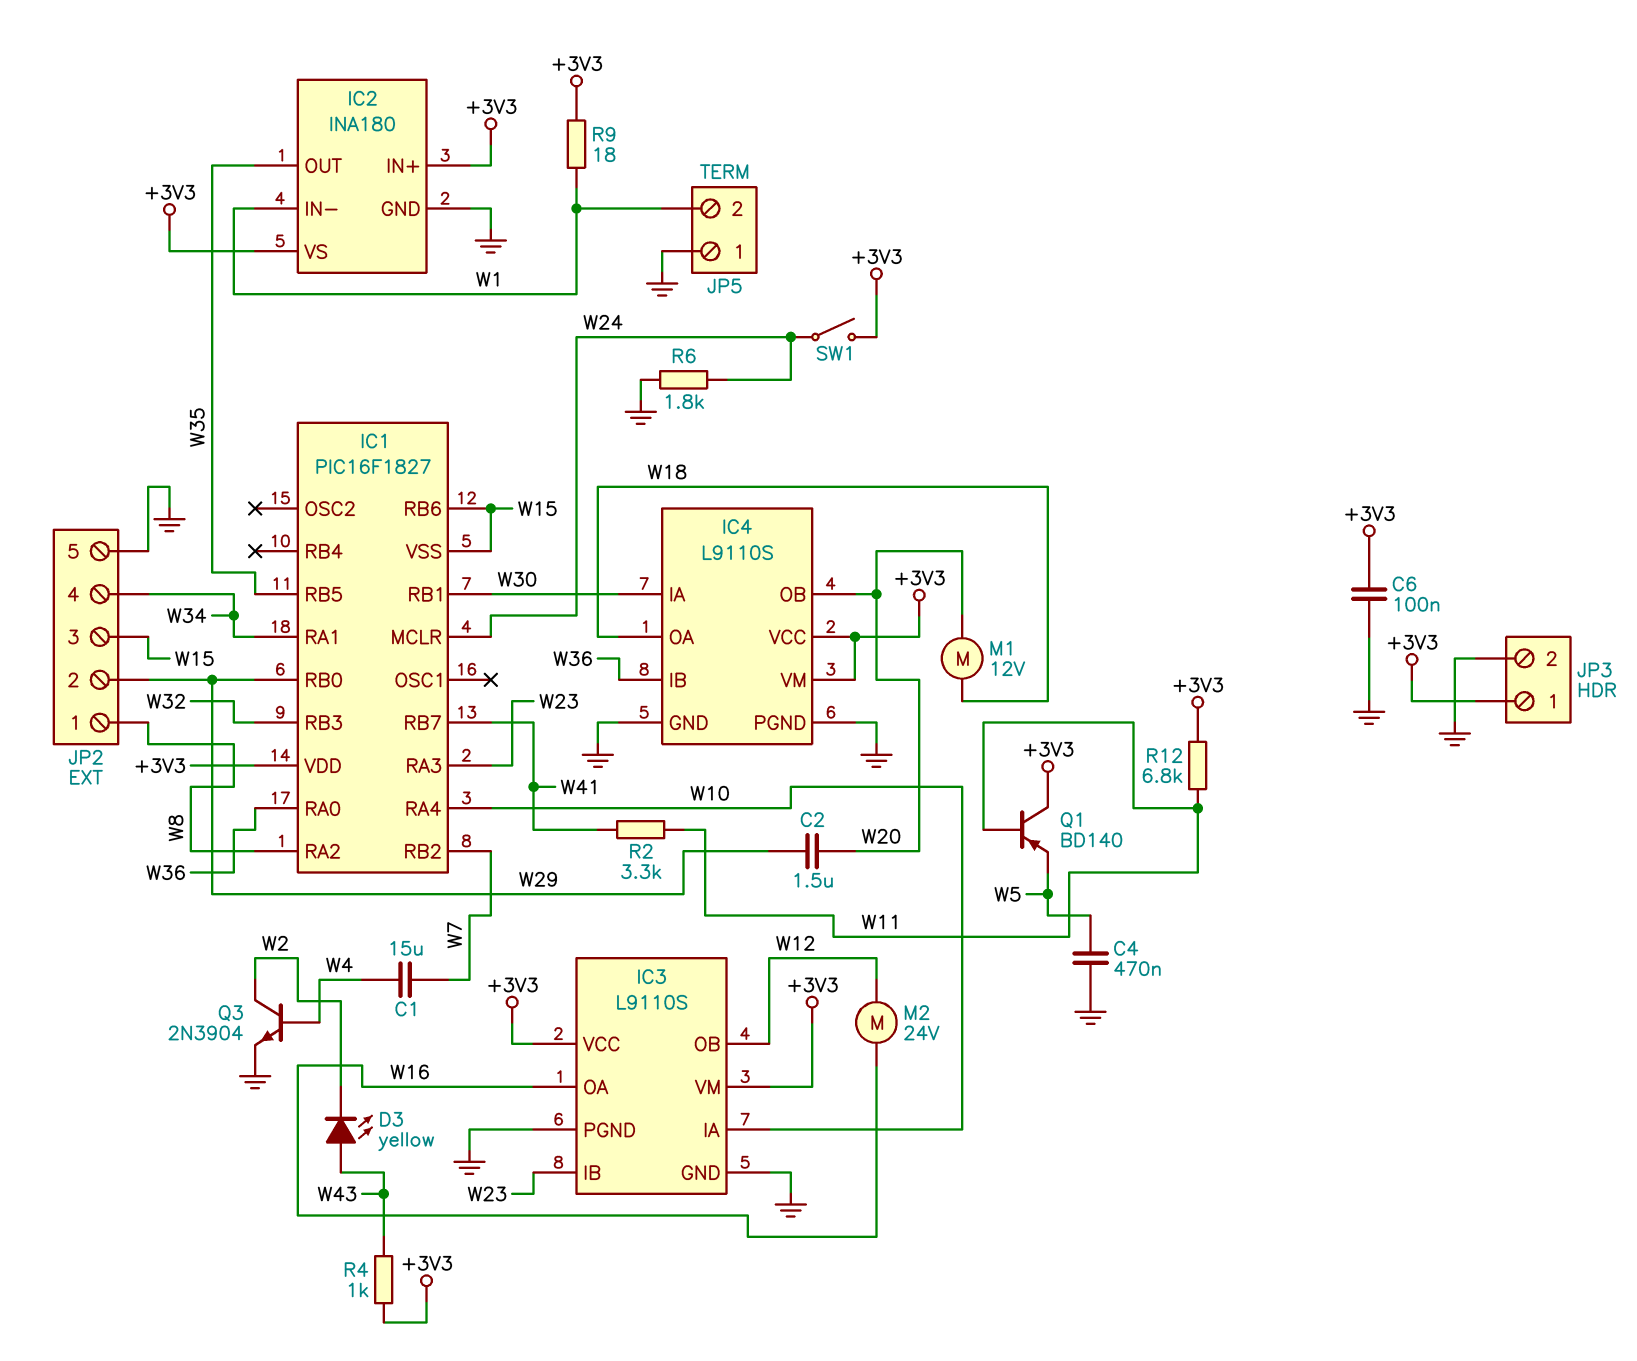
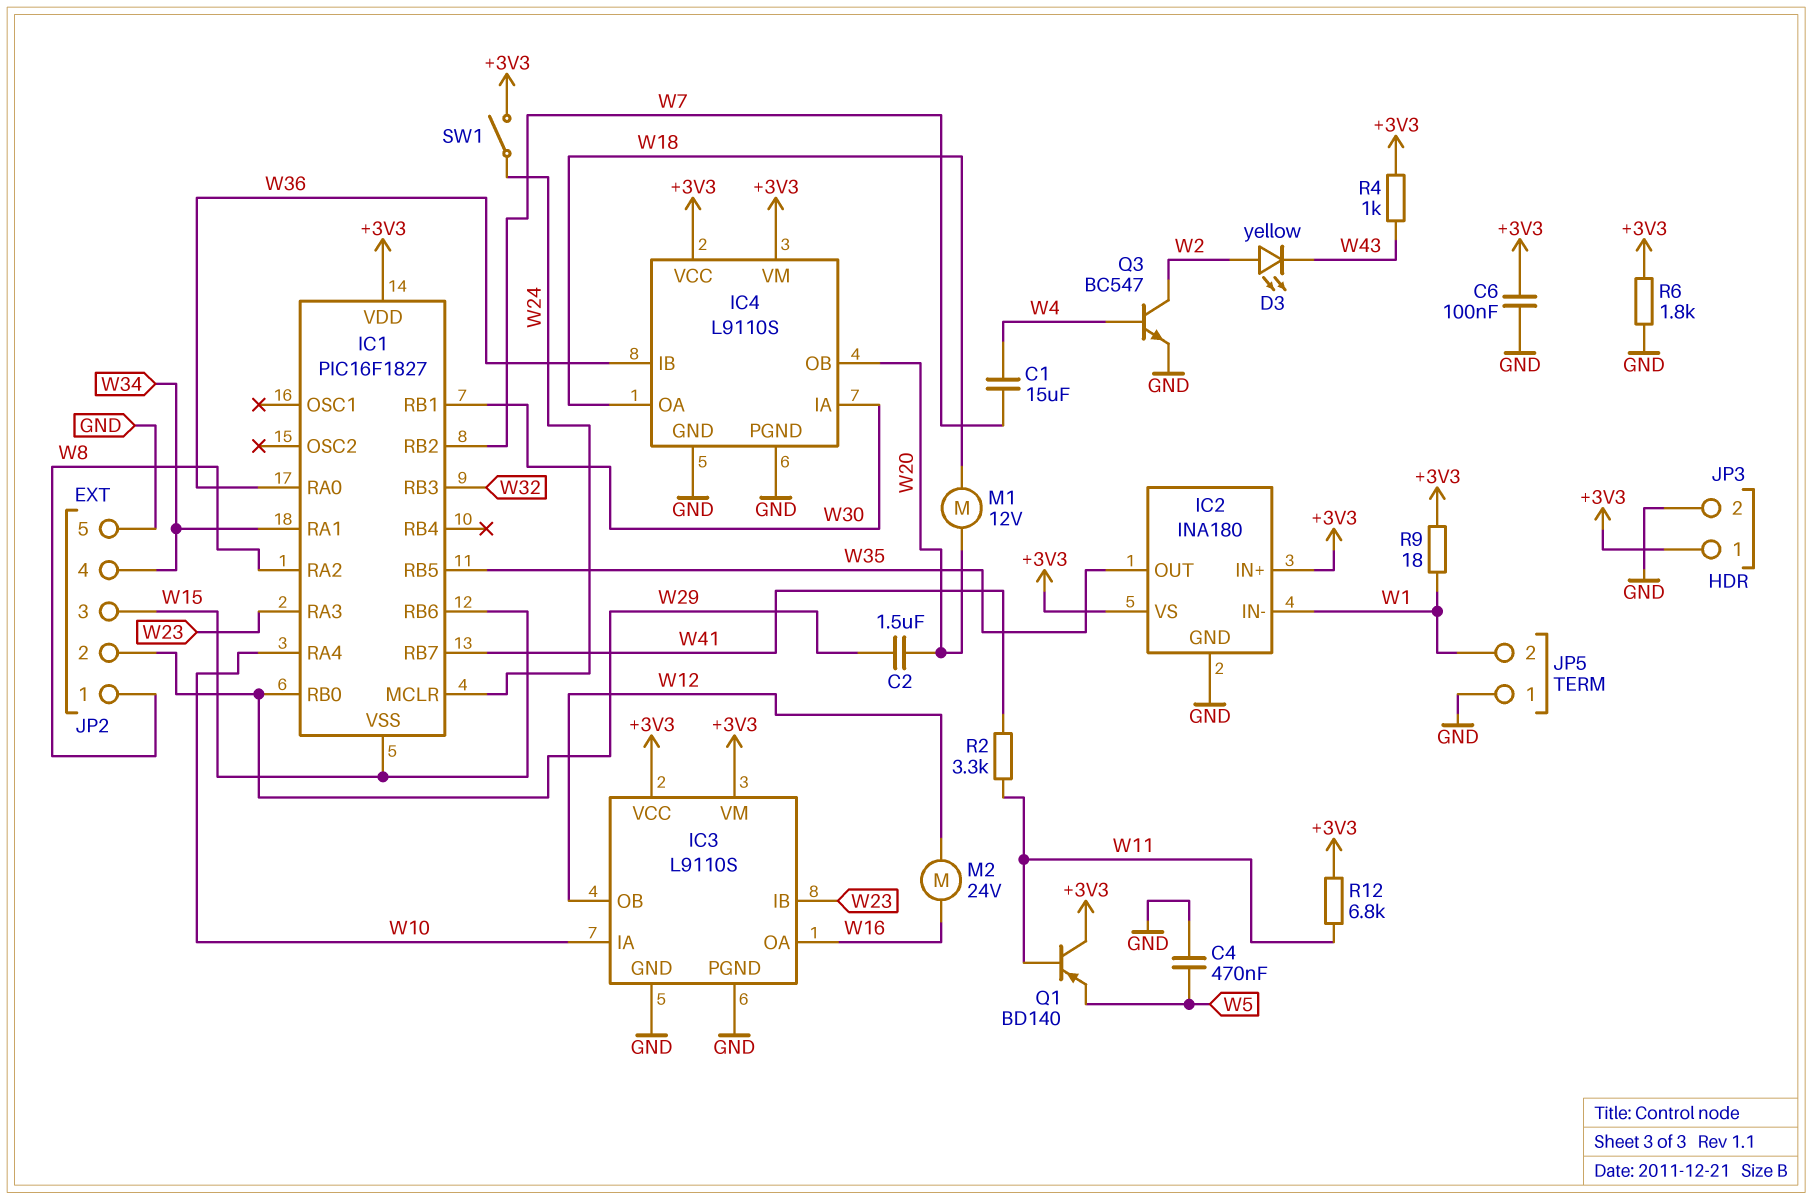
D3: LED yellow (A W43, K W2) -> LED yellow (A W2, K W43)
Q3: NPN 2N3904 (B W4, C W2, E GND) -> NPN BC547 (B W4, C W2, E GND)
R6: 1.8k (GND, W24) -> 1.8k (+3V3, GND)

